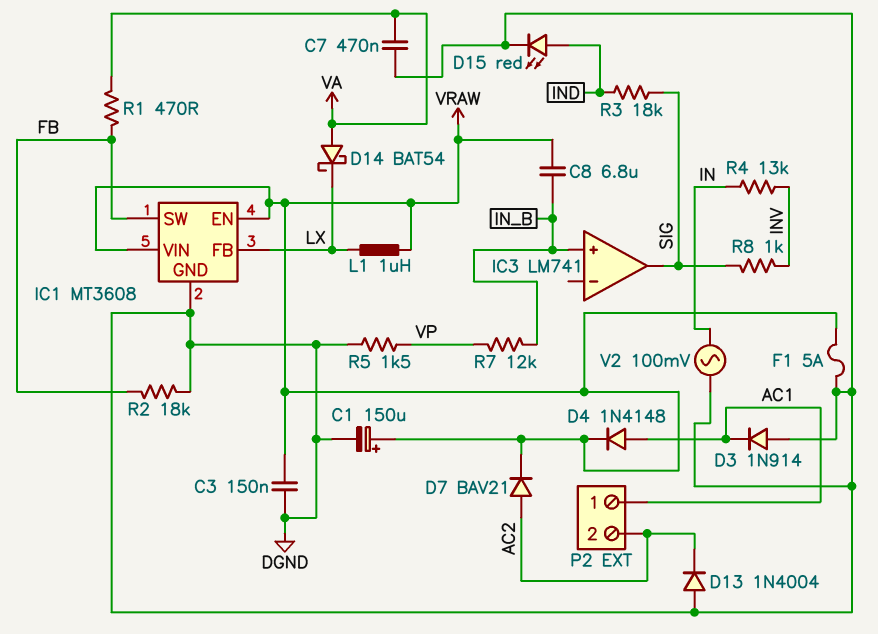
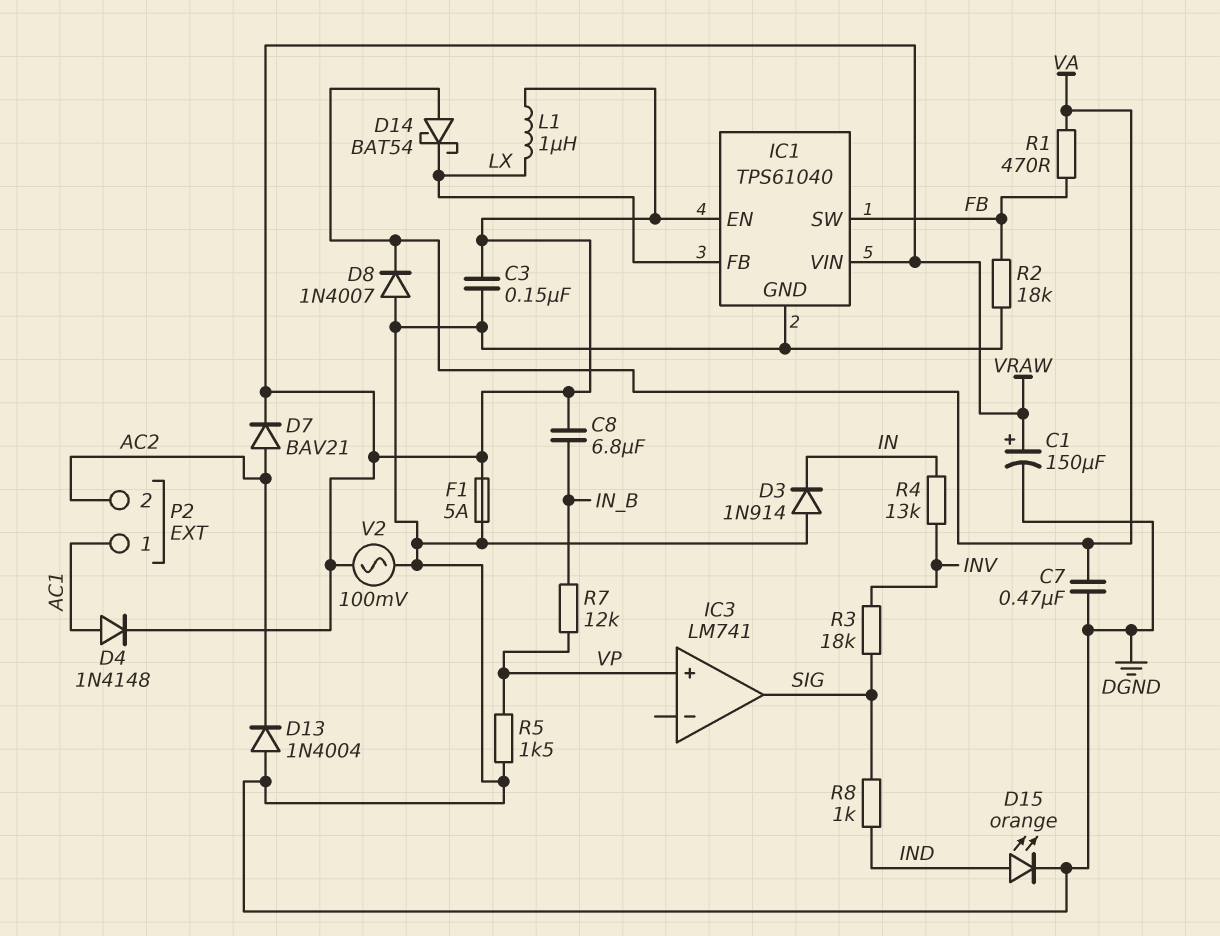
D3: diode 1N914 (A DGND, K AC1) -> diode 1N914 (A DGND, K IN)
D8: none -> diode 1N4007 (A DGND, K VA)
D15: LED red (A IND, K DGND) -> LED orange (A IND, K DGND)
IC1: MT3608 -> TPS61040
IC3 pin in+: IN_B -> VP
R3: 18k (IND, SIG) -> 18k (INV, SIG)
R8: 1k (INV, SIG) -> 1k (IND, SIG)
V2: AC 100mV (DGND, IN) -> AC 100mV (DGND, VRAW)

